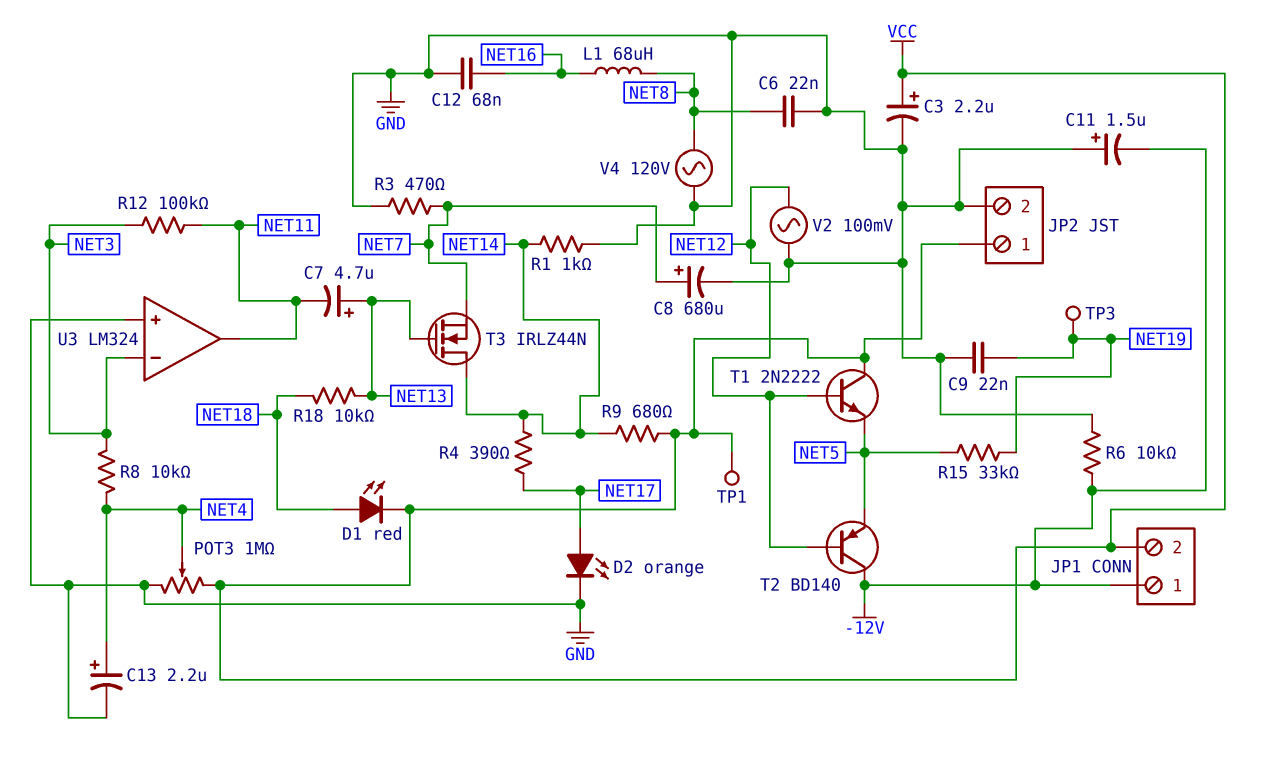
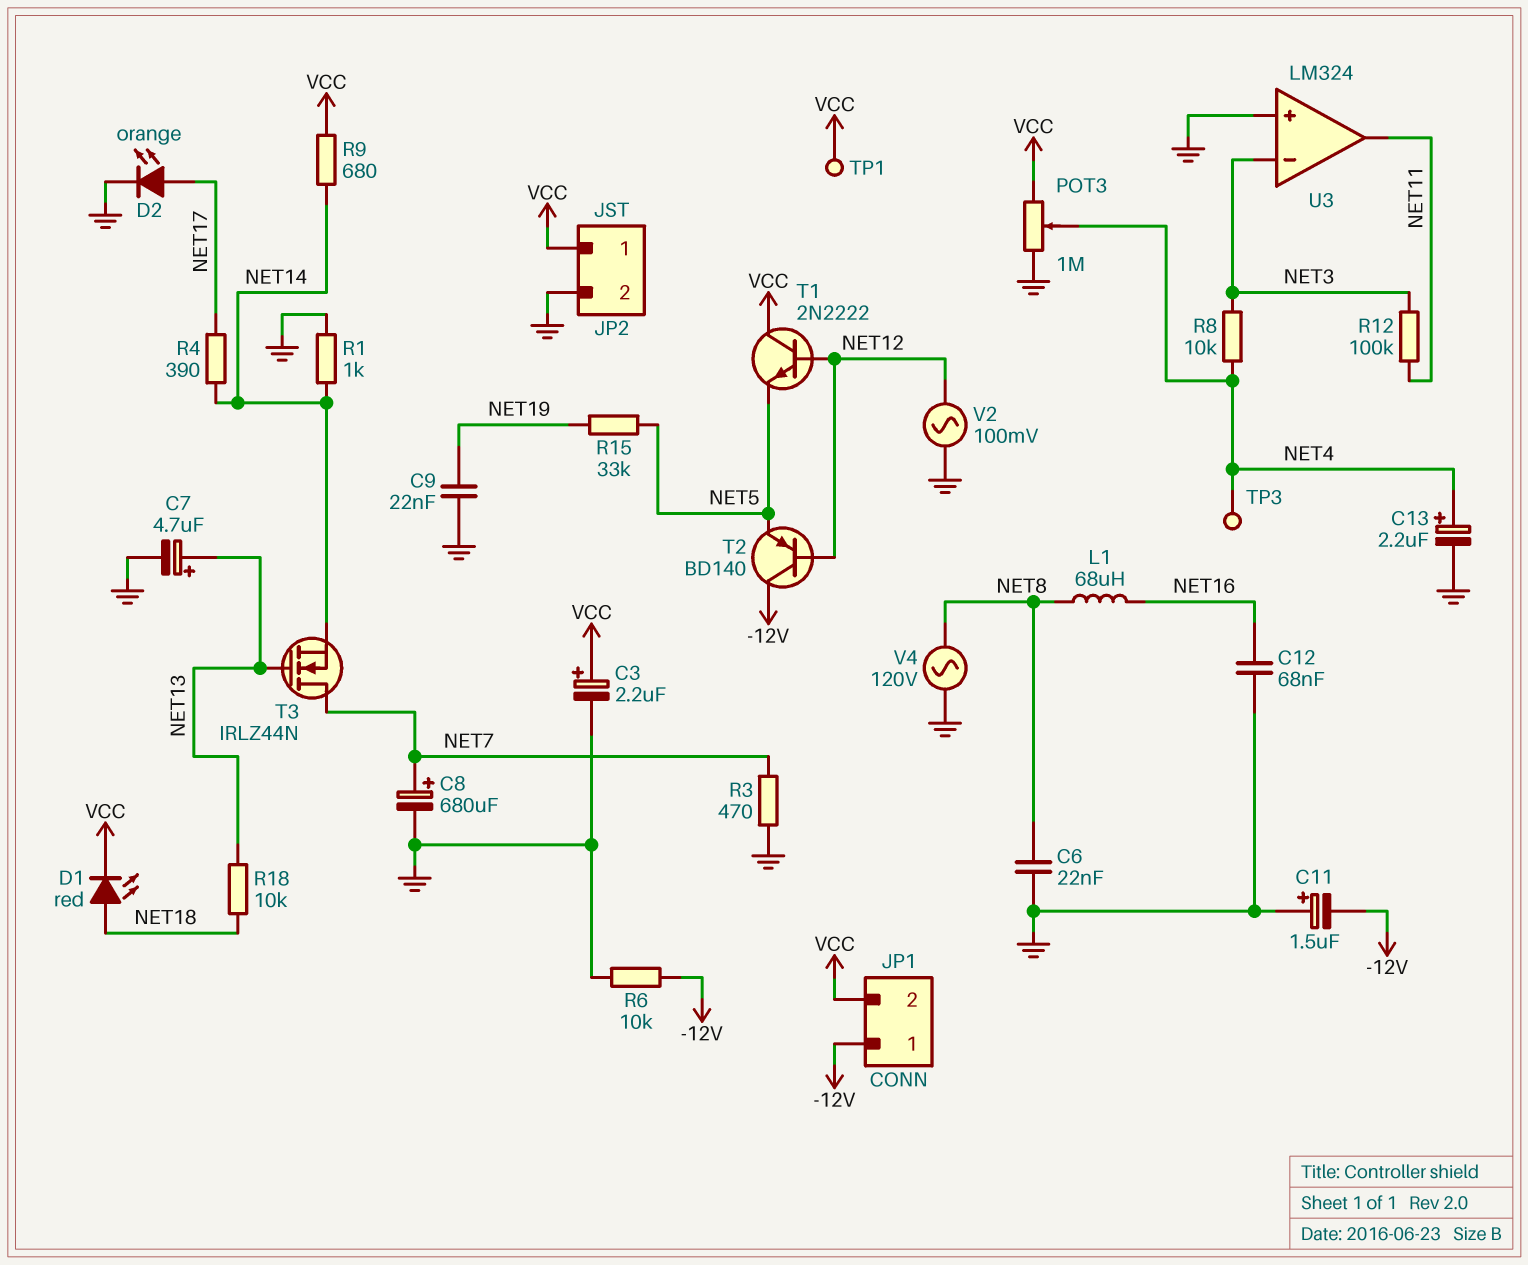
C7: 4.7uF (plus NET13, minus NET11) -> 4.7uF (plus NET13, minus GND)
T3: NMOS IRLZ44N (G NET13, D NET14, S NET7) -> NMOS IRLZ44N (G NET13, D NET7, S NET14)
TP3: test point (NET19) -> test point (NET4)

